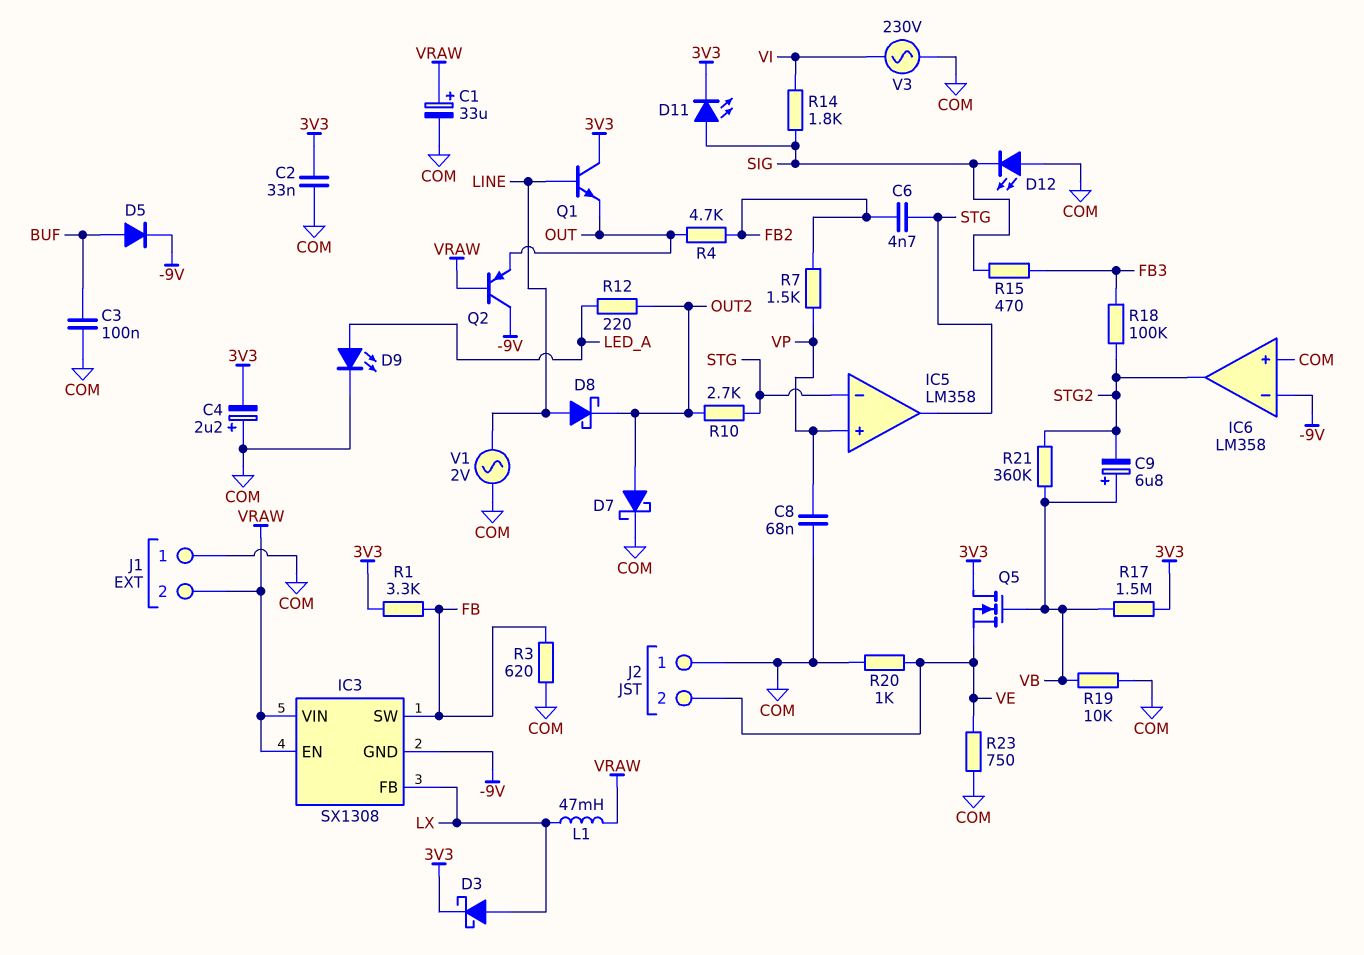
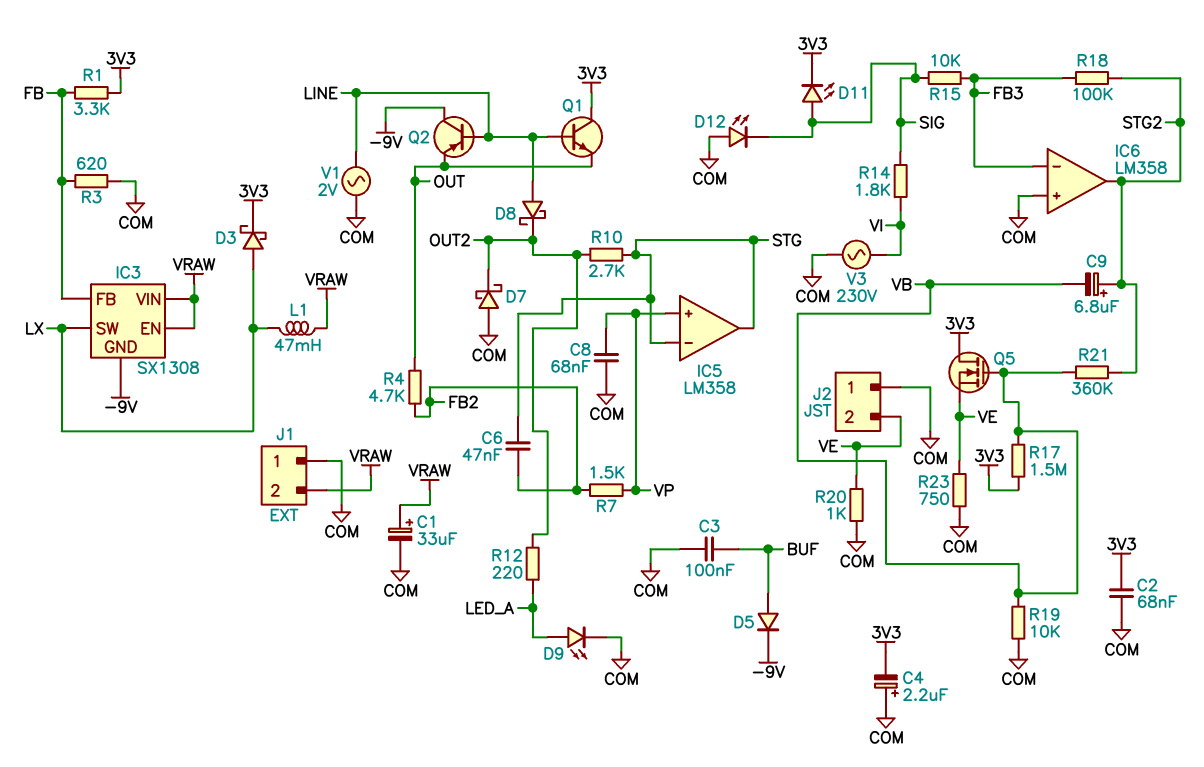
C2: 33nF (3V3, COM) -> 68nF (3V3, COM)
C6: 4.7nF (FB2, STG) -> 47nF (FB2, STG)
C9: 6.8uF (plus VB, minus STG2) -> 6.8uF (plus STG2, minus VB)
D7: schottky (A OUT2, K COM) -> schottky (A COM, K OUT2)
IC3 pin FB: LX -> FB
IC3 pin SW: FB -> LX
IC6 pin in-: -9V -> FB3
Q2: PNP (B VRAW, C -9V, E OUT) -> PNP (B LINE, C -9V, E OUT)
R15: 470 (FB3, SIG) -> 10k (FB3, SIG)

